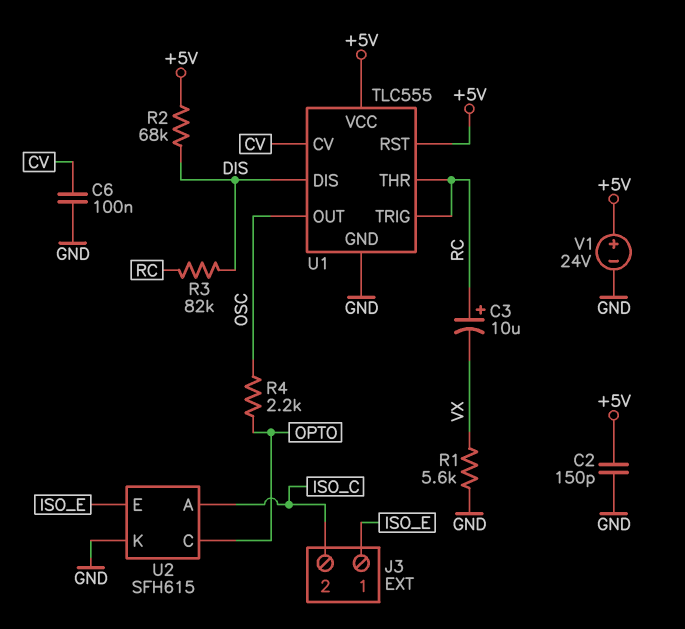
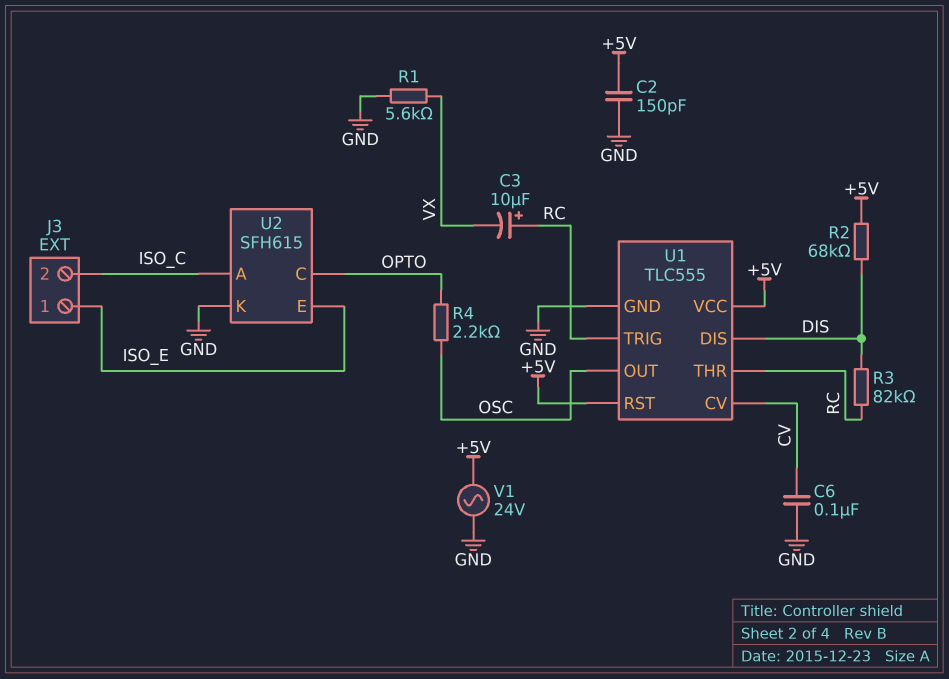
V1: 24V (plus +5V, minus GND) -> AC 24V (+5V, GND)

